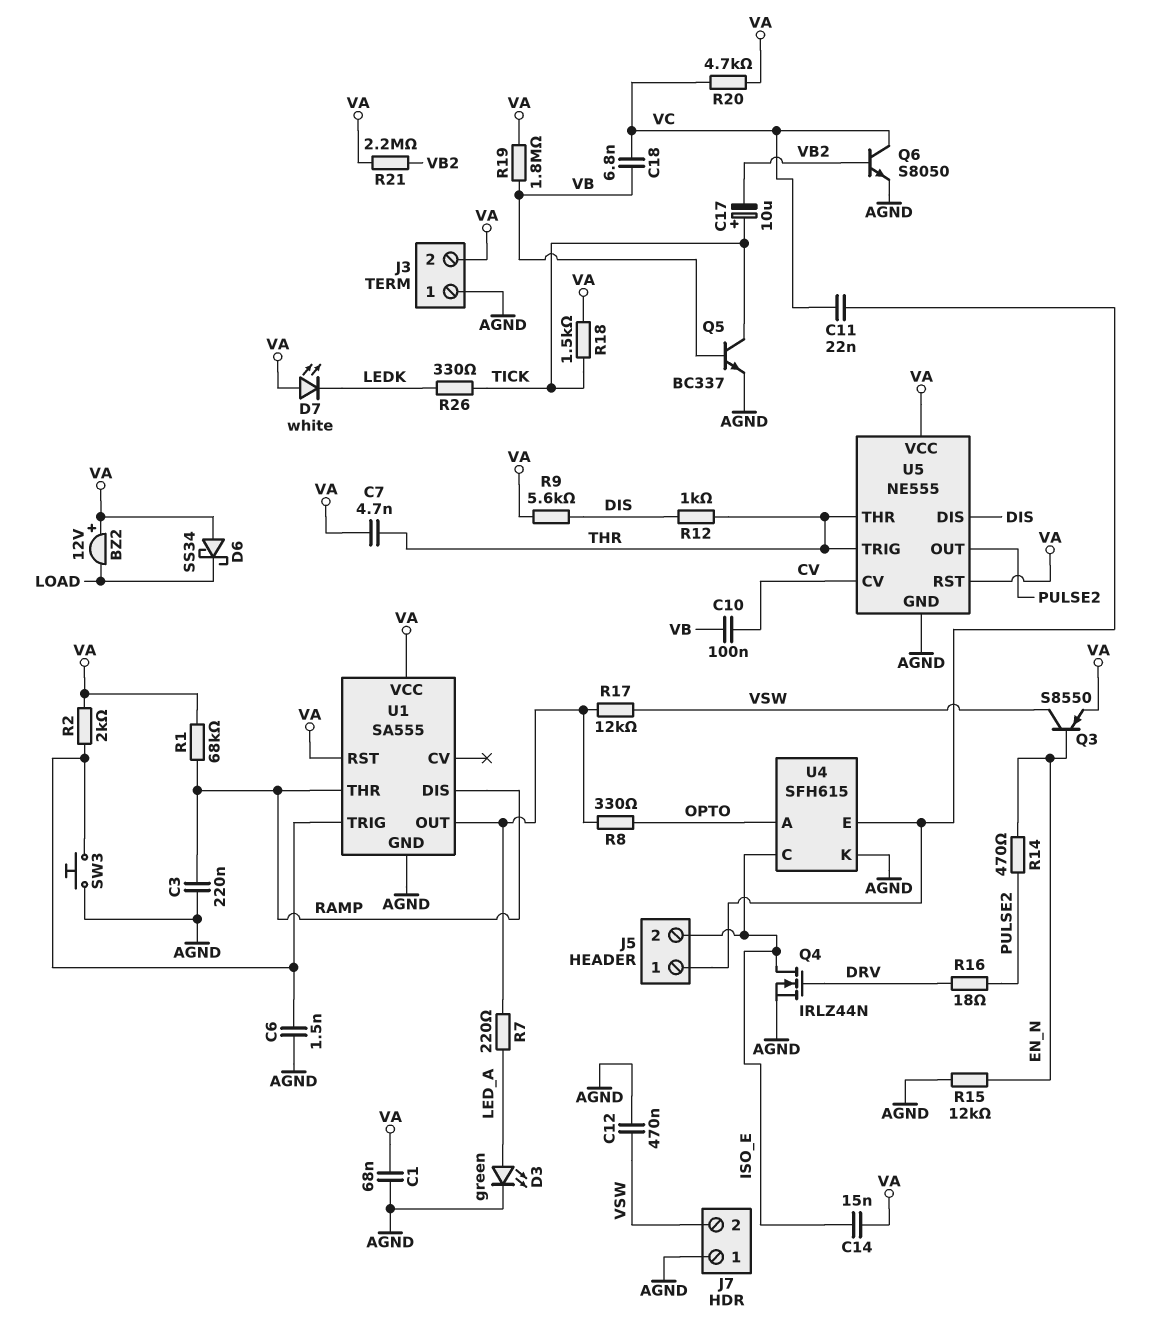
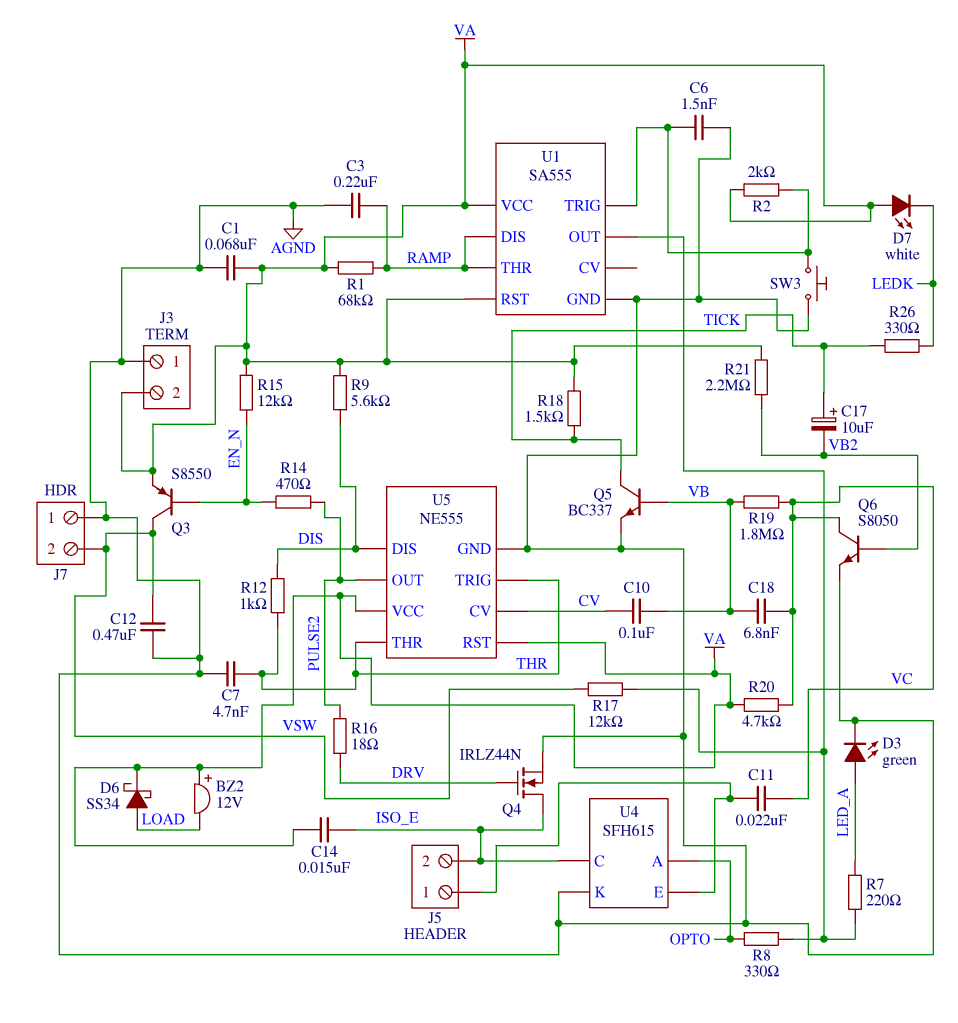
C7: 4.7nF (THR, VA) -> 4.7nF (AGND, THR)
D6: schottky SS34 (A VA, K LOAD) -> schottky SS34 (A LOAD, K VA)
R15: 12k (AGND, EN_N) -> 12k (EN_N, VA)
R19: 1.8M (VA, VB) -> 1.8M (VB, VC)

